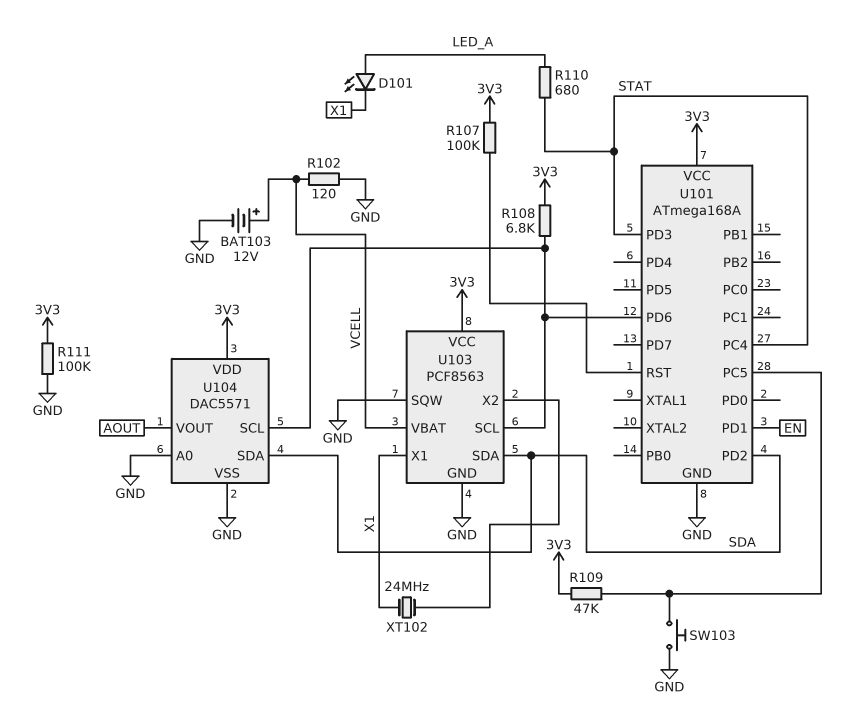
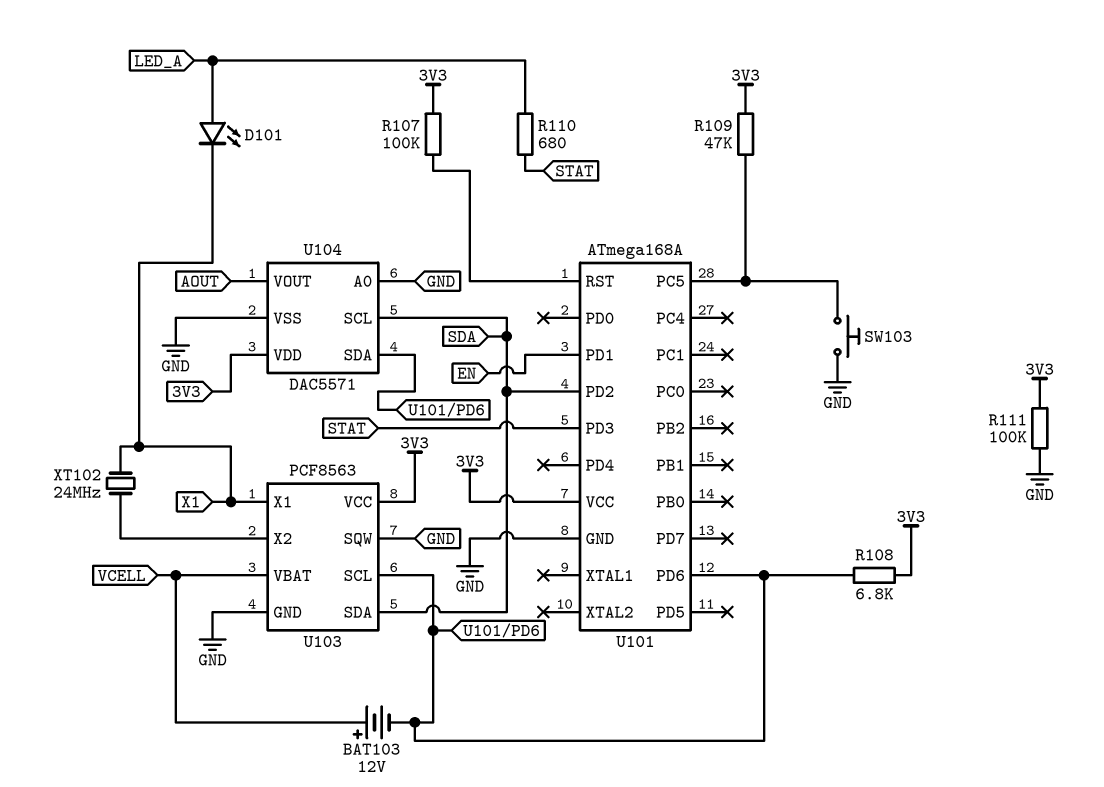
BAT103: 12V (plus VCELL, minus GND) -> 12V (plus VCELL, minus U101/PD6)
R102: 120 (GND, VCELL) -> none
U101 pin PC4: STAT -> none
U104 pin SCL: U101/PD6 -> SDA
U104 pin SDA: SDA -> U101/PD6

